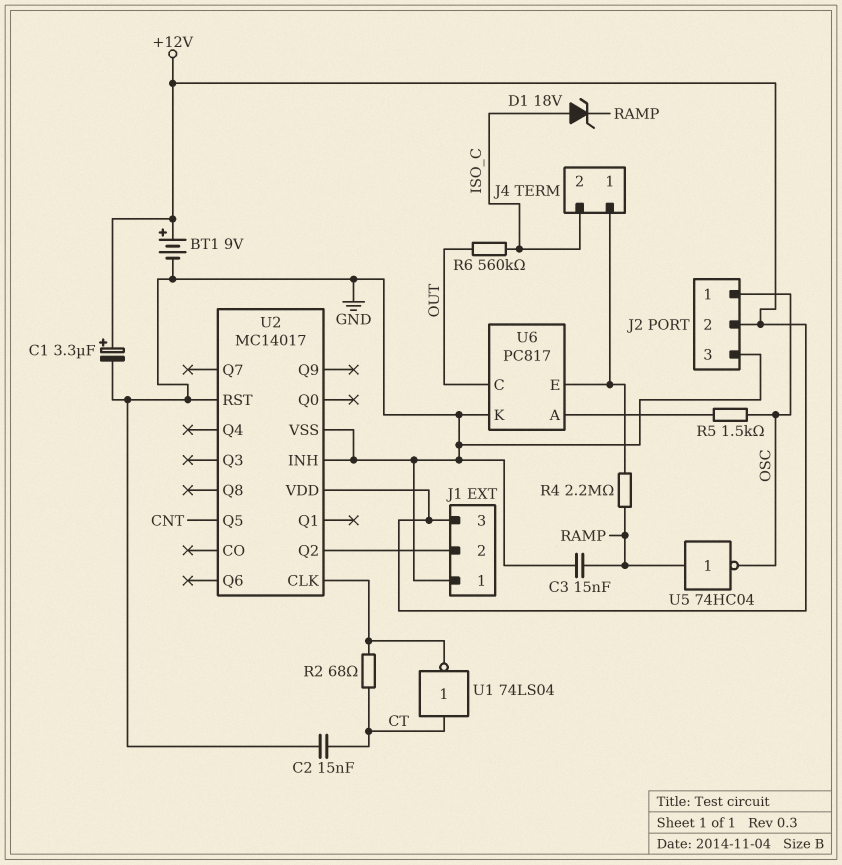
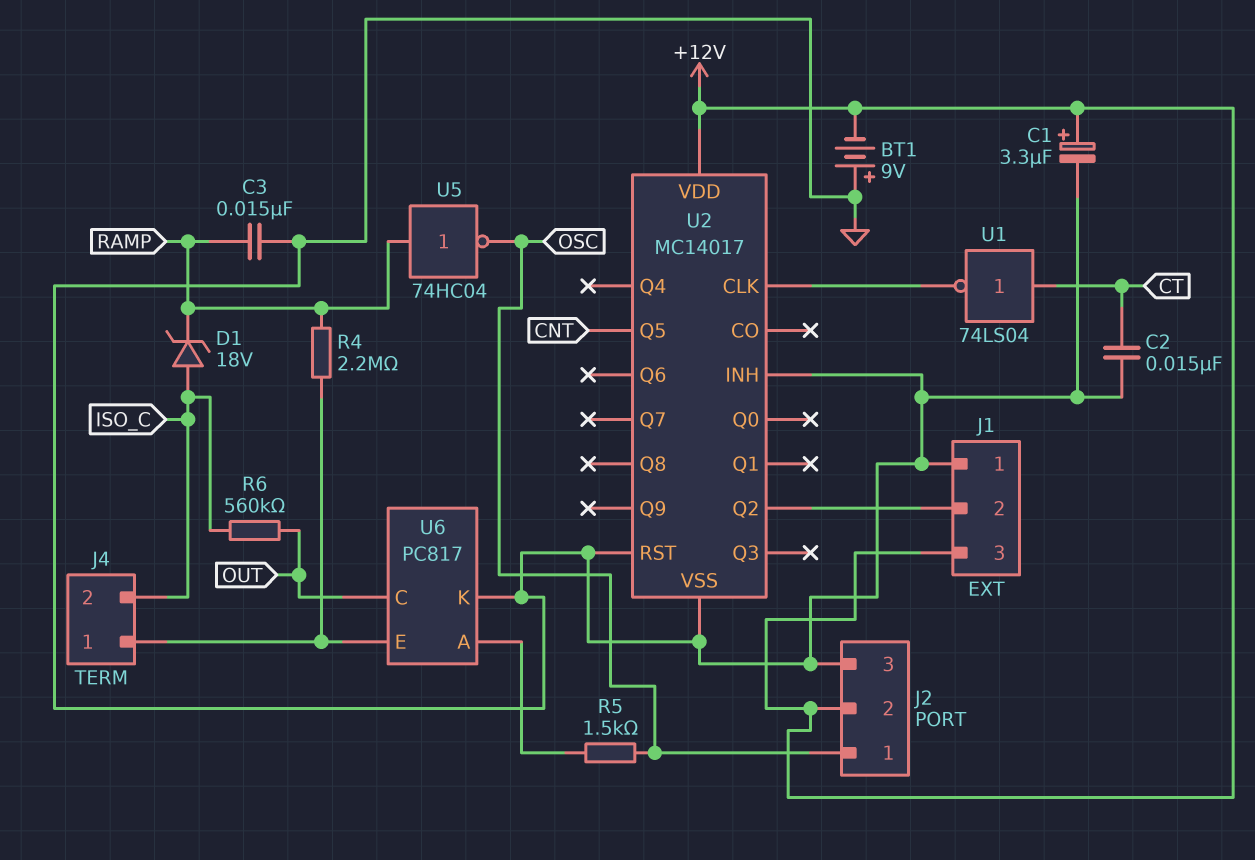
BT1: 9V (plus +12V, minus GND) -> 9V (plus GND, minus +12V)
R2: 68 (CT, U2/CLK) -> none

